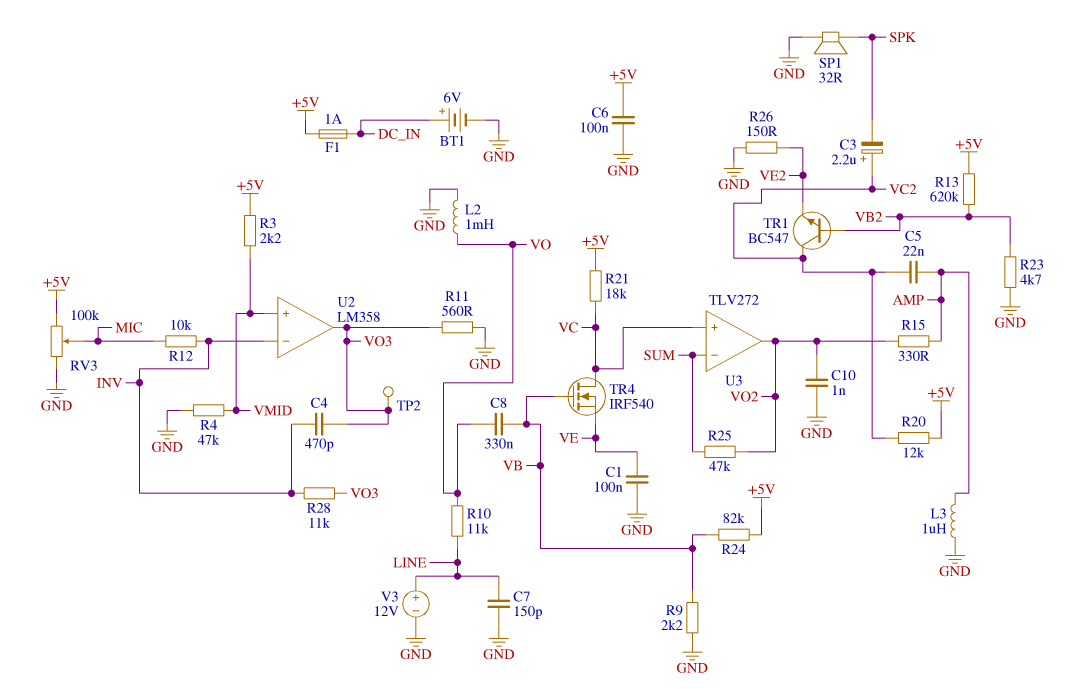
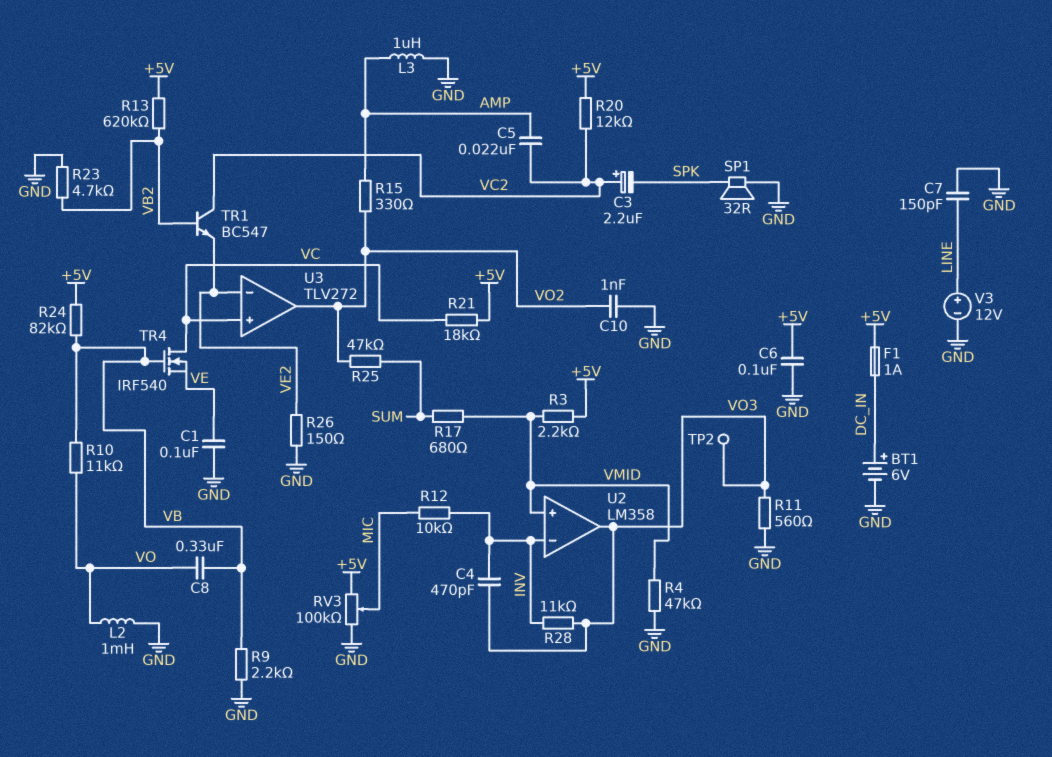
R10: 11k (LINE, VO) -> 11k (VB, VO)
R17: none -> 680 (SUM, VMID)
U3 pin in-: SUM -> VE2

